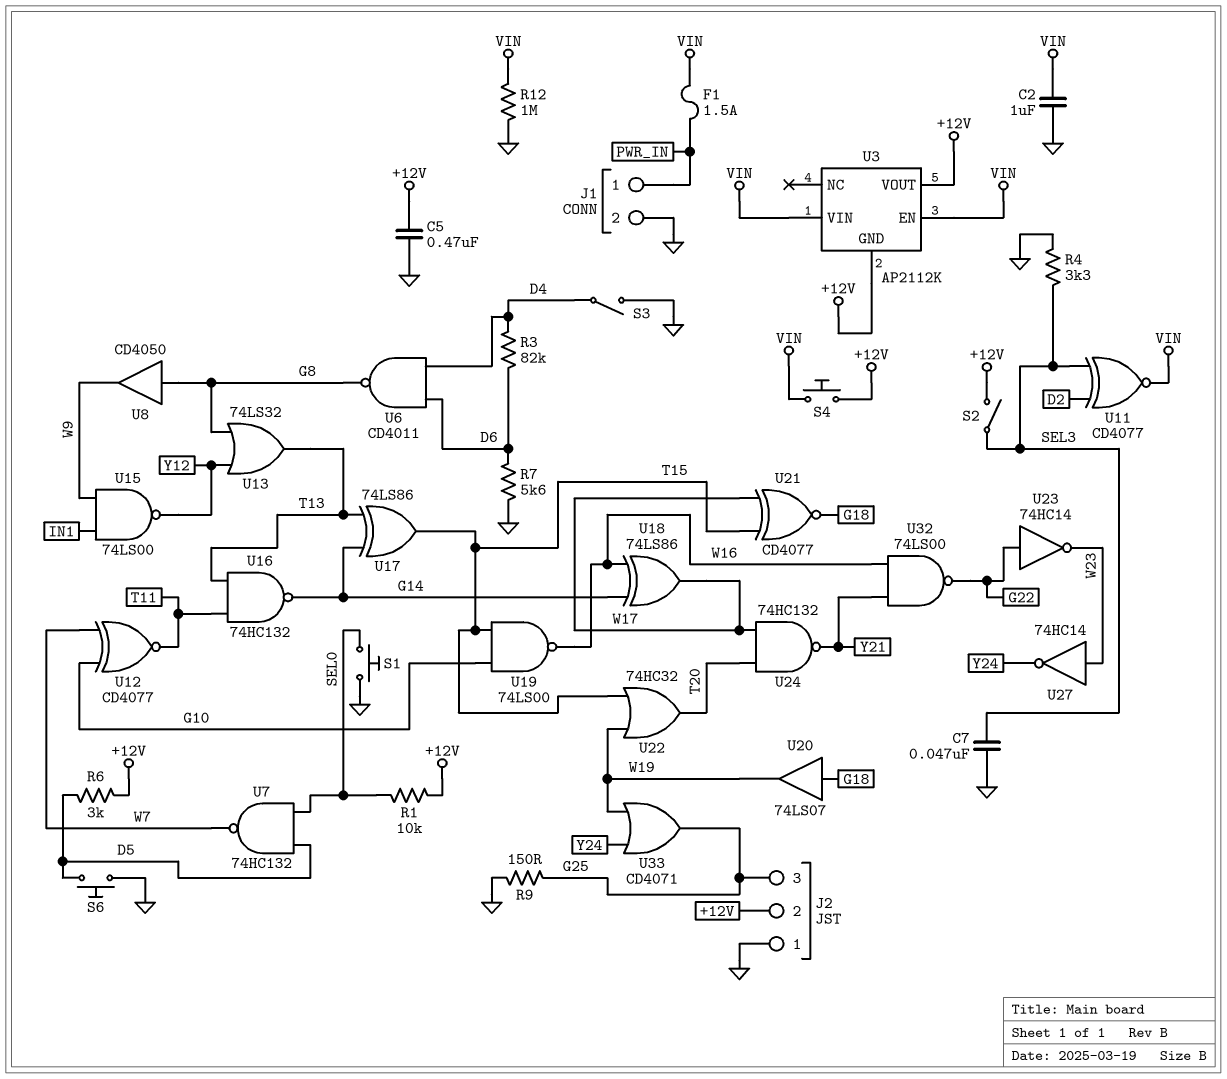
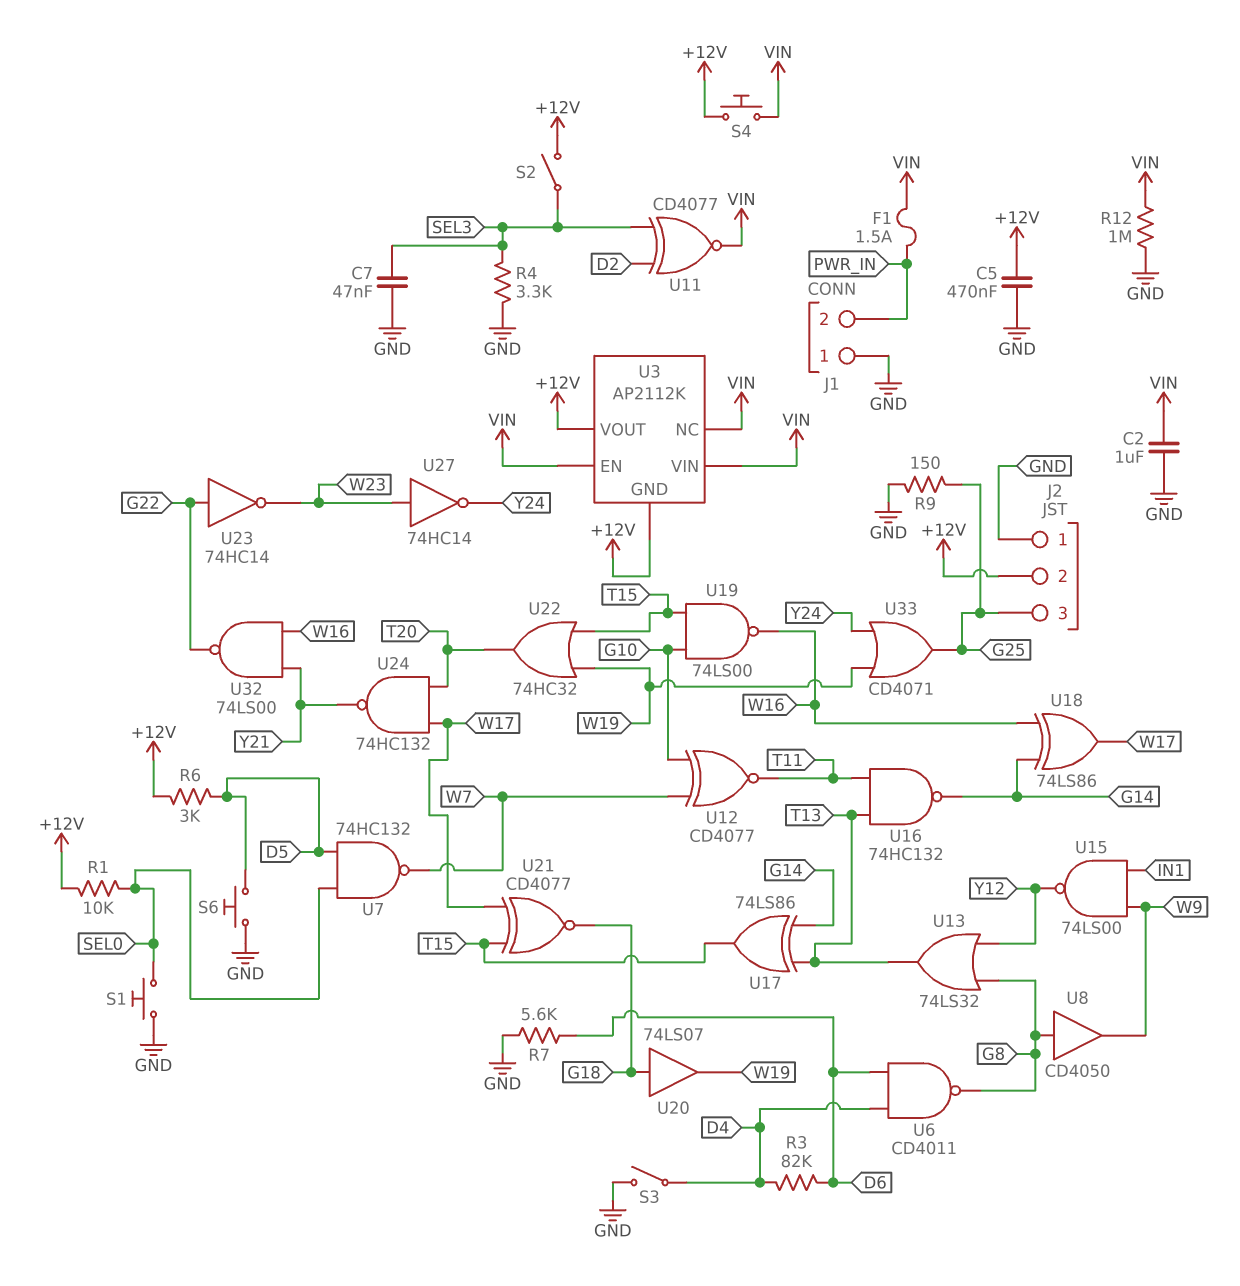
J1 pin 1: PWR_IN -> GND
J1 pin 2: GND -> PWR_IN
U3 pin NC: none -> VIN

